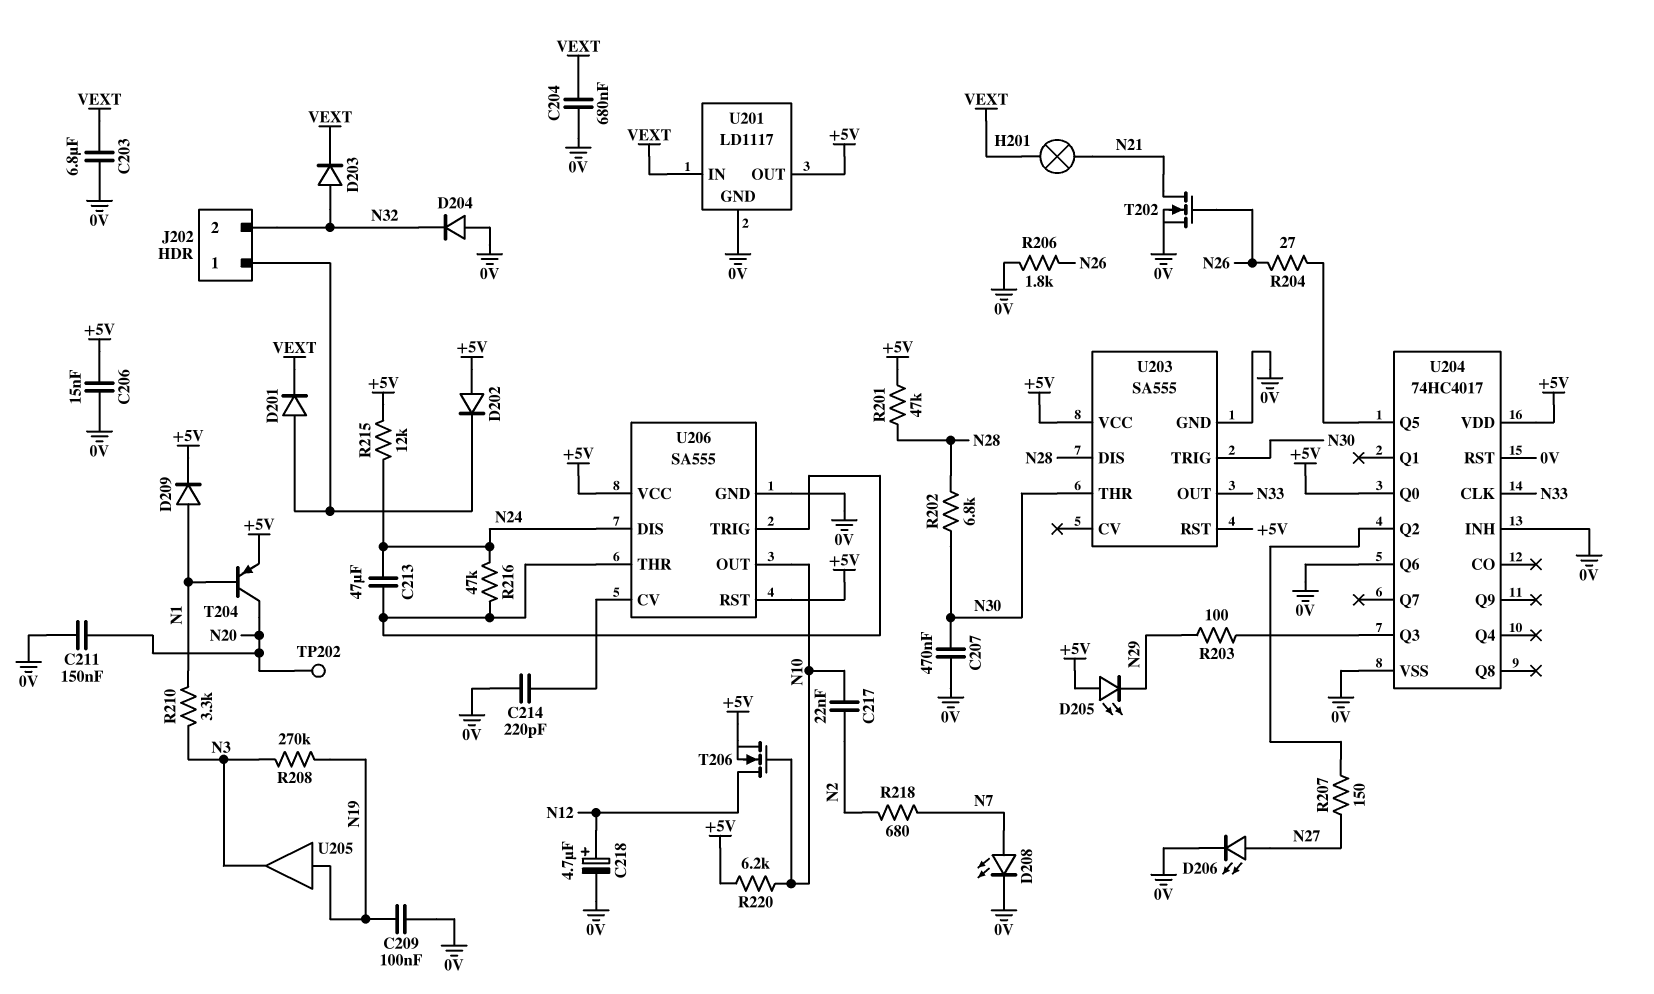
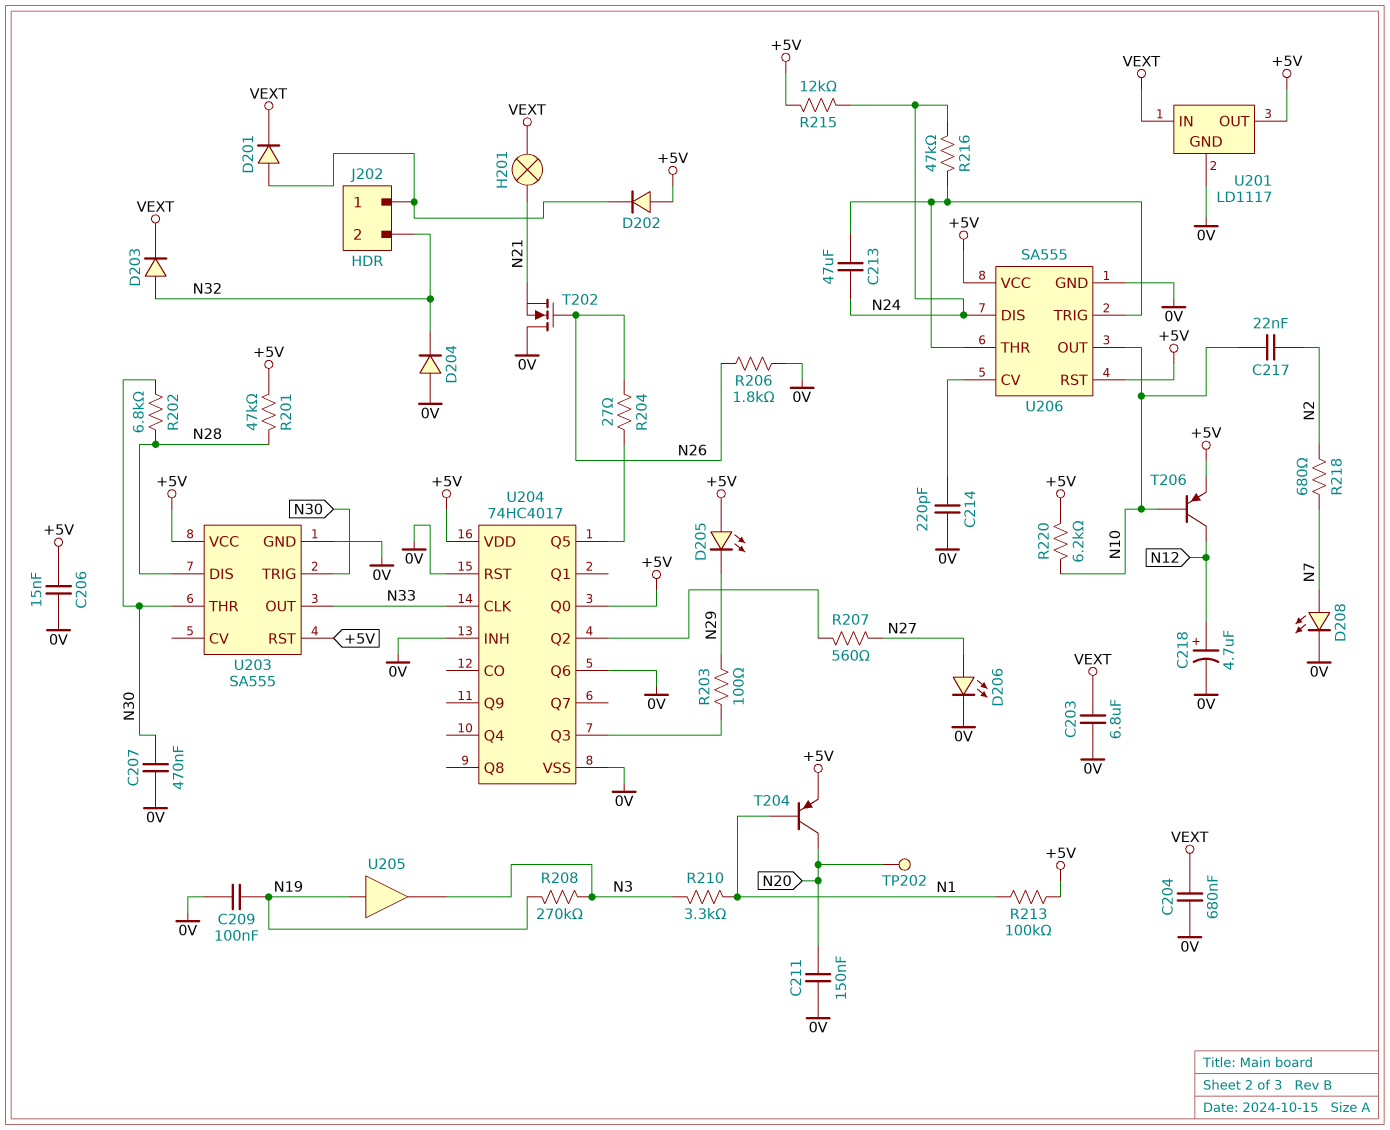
D209: diode (A N1, K +5V) -> none
R207: 150 (N27, U204/Q2) -> 560 (N27, U204/Q2)
R213: none -> 100k (+5V, N1)
T202: NMOS (G N26, D N21, S 0V) -> NMOS (G N26, D 0V, S N21)
T206: NMOS (G N10, D N12, S +5V) -> PNP (B N10, C N12, E +5V)

